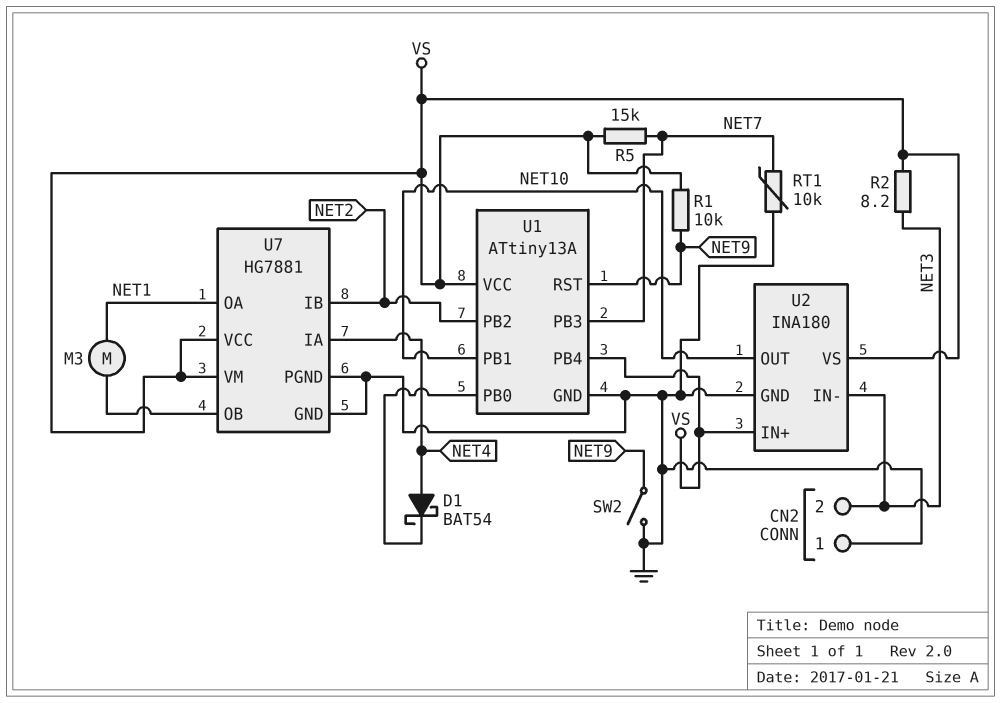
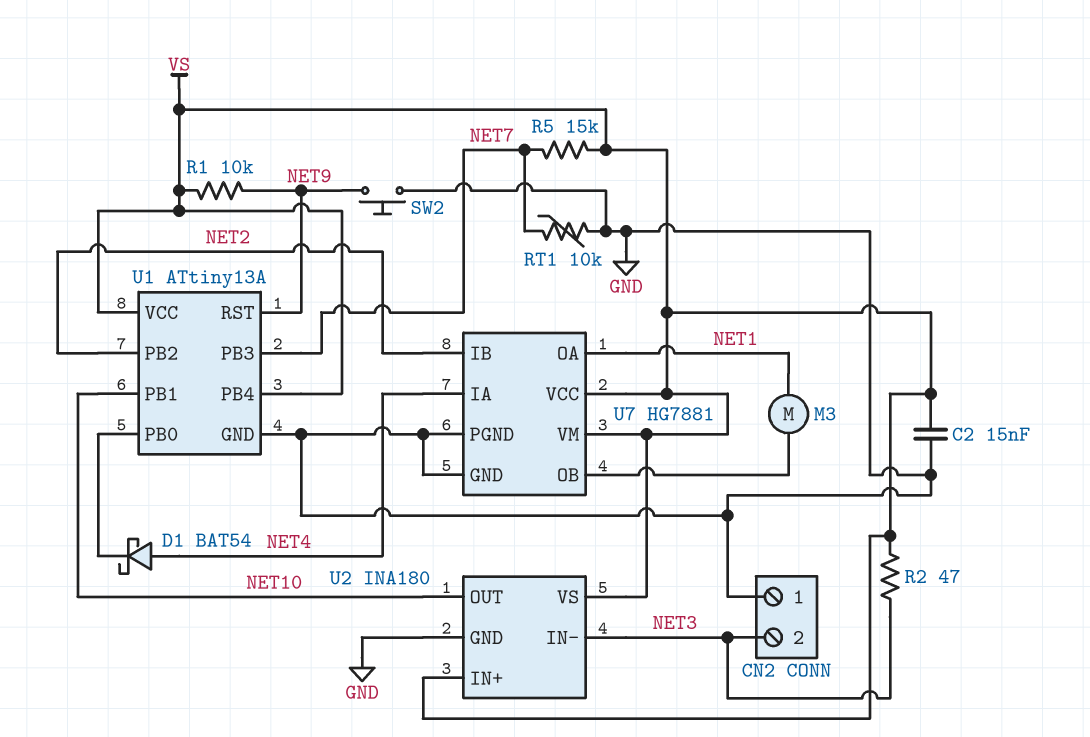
C2: none -> 15nF (GND, VS)
R2: 8.2 (NET3, VS) -> 47 (NET3, VS)
SW2: switch (GND, NET9) -> button (GND, NET9)

